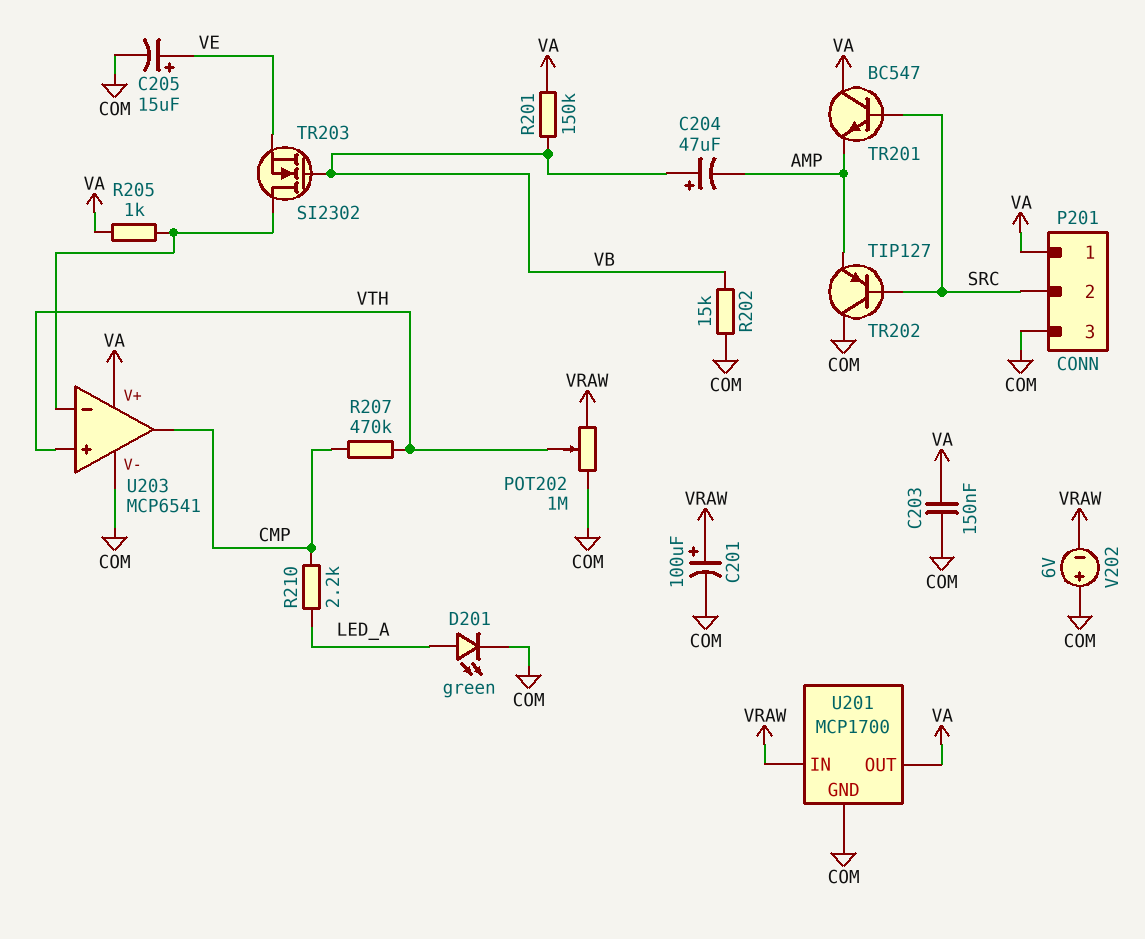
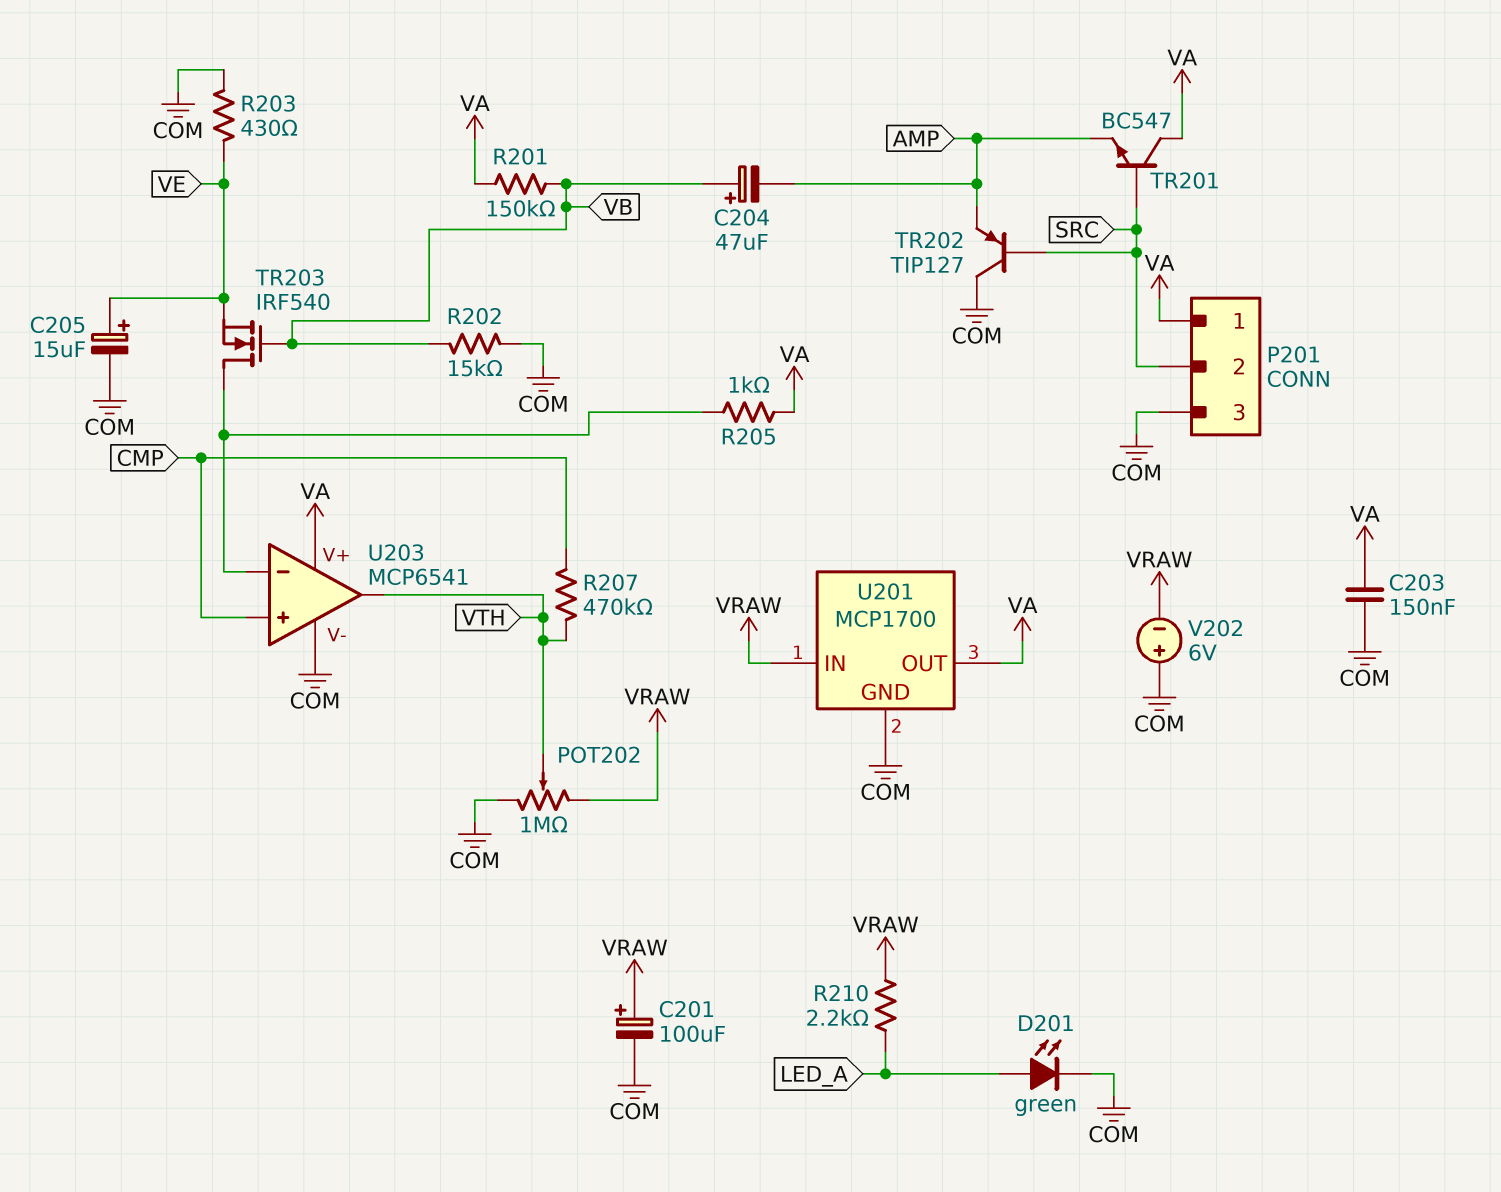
R203: none -> 430 (COM, VE)
R210: 2.2k (CMP, LED_A) -> 2.2k (LED_A, VRAW)
TR203: NMOS SI2302 (G VB, D U203/in-, S VE) -> NMOS IRF540 (G VB, D U203/in-, S VE)
U203 pin in+: VTH -> CMP
U203 pin out: CMP -> VTH

